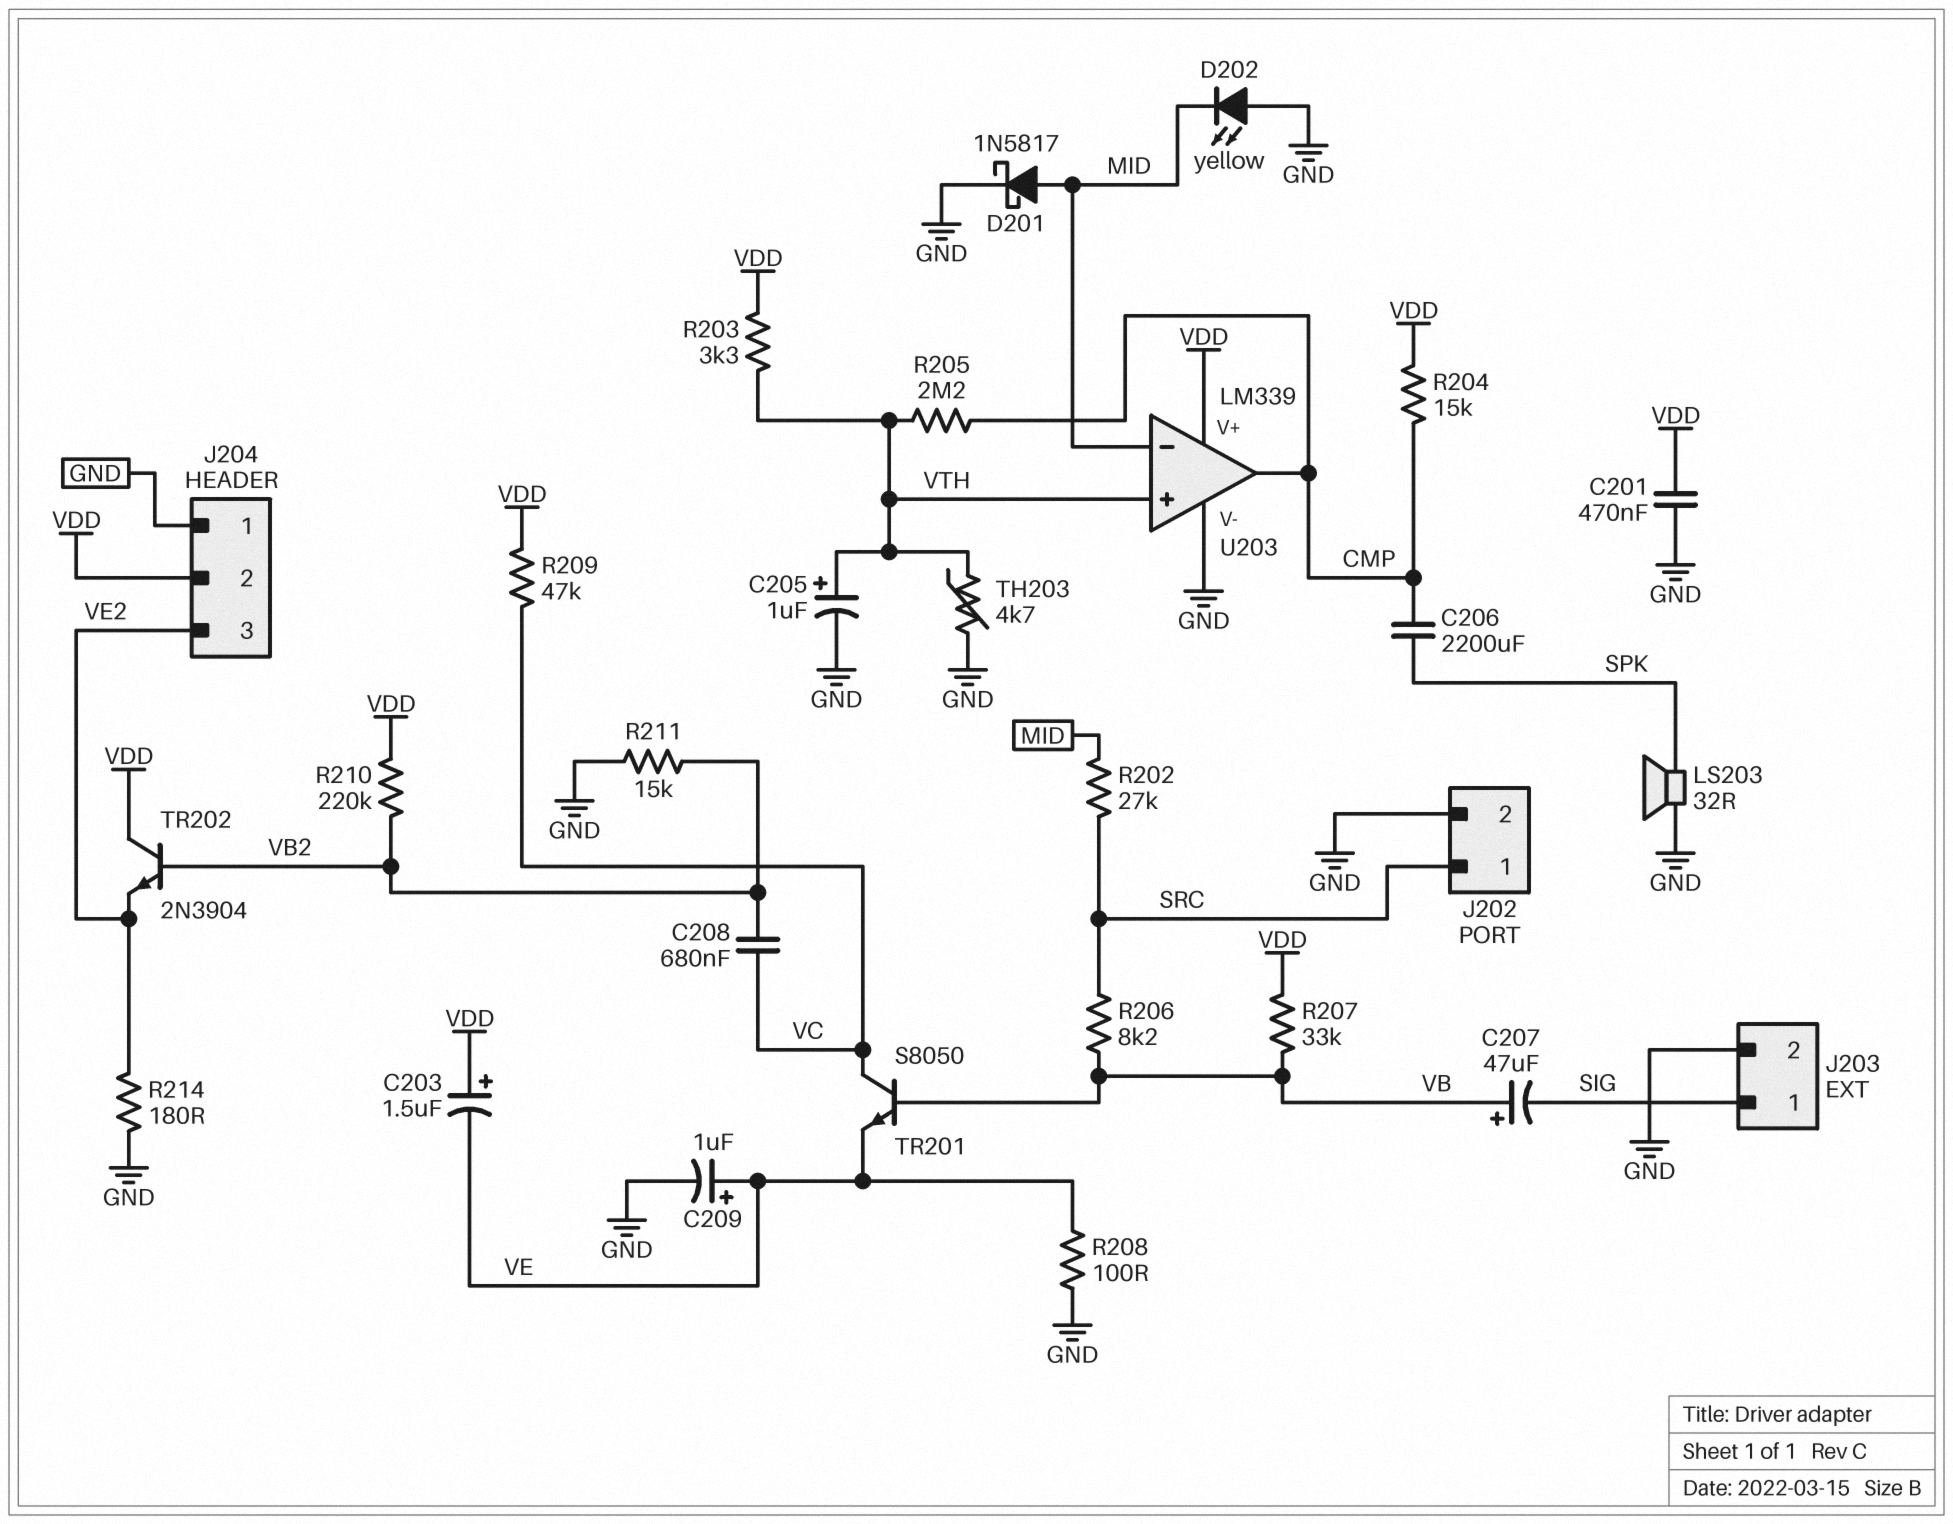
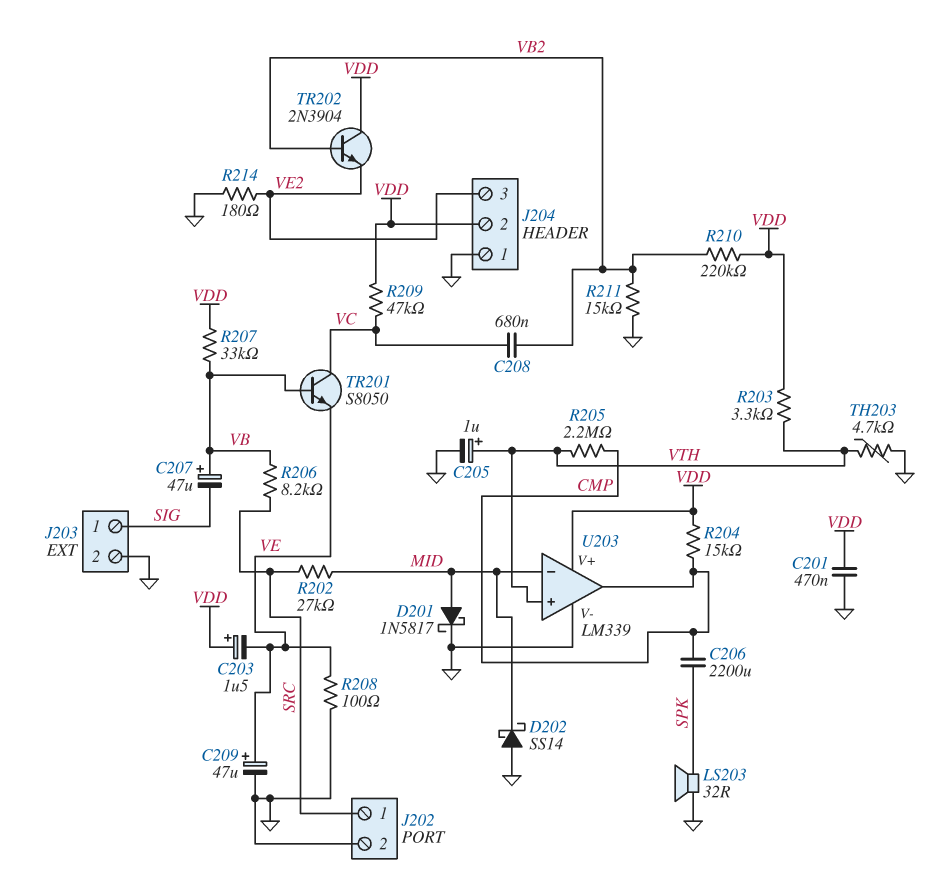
C209: 1uF (plus VE, minus GND) -> 47uF (plus VE, minus GND)
D202: LED yellow (A GND, K MID) -> schottky SS14 (A GND, K MID)

